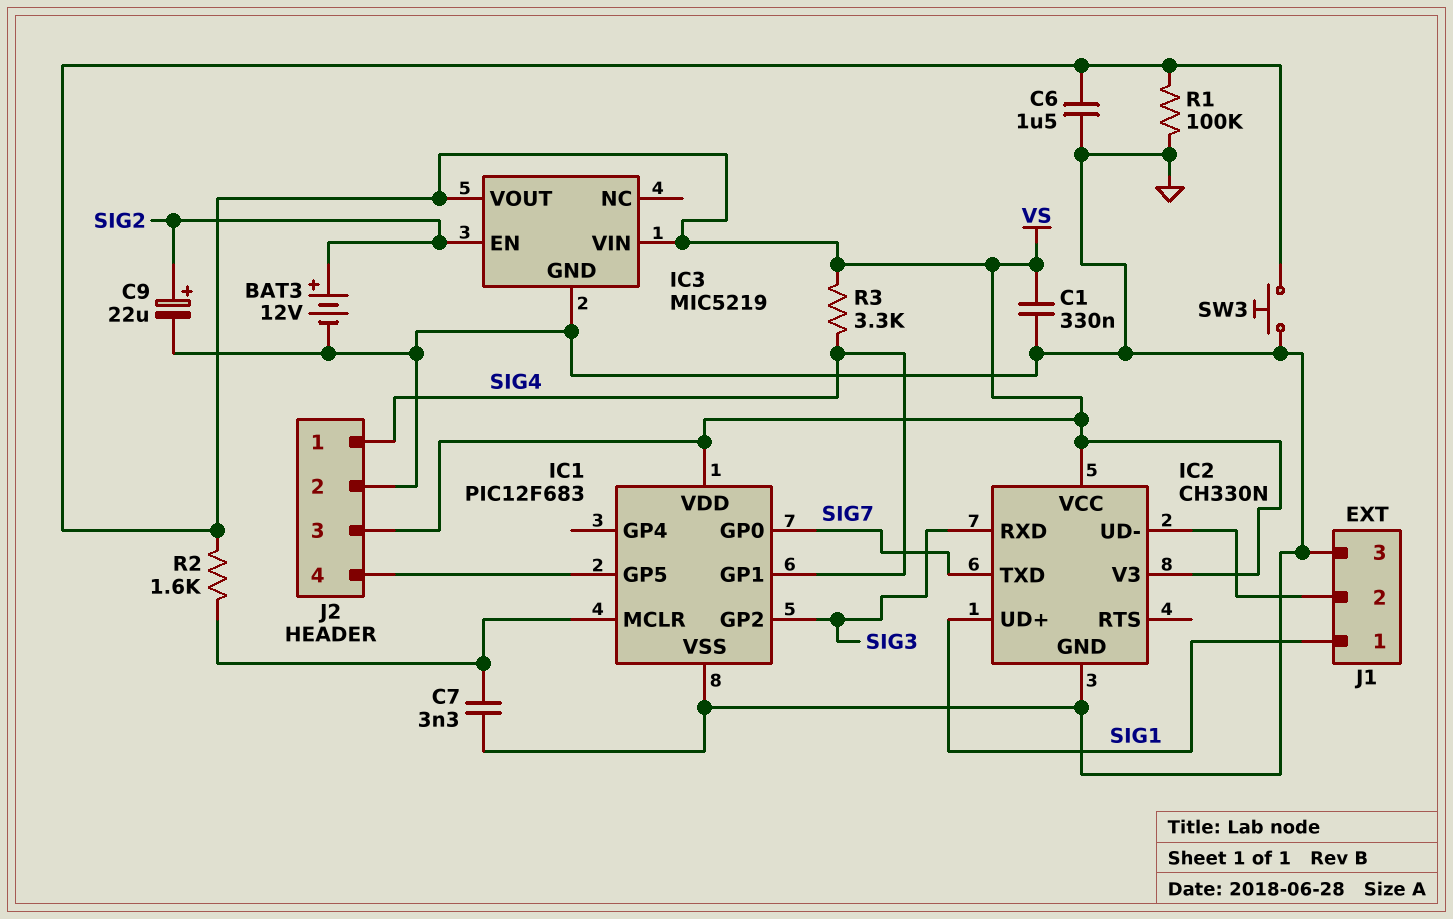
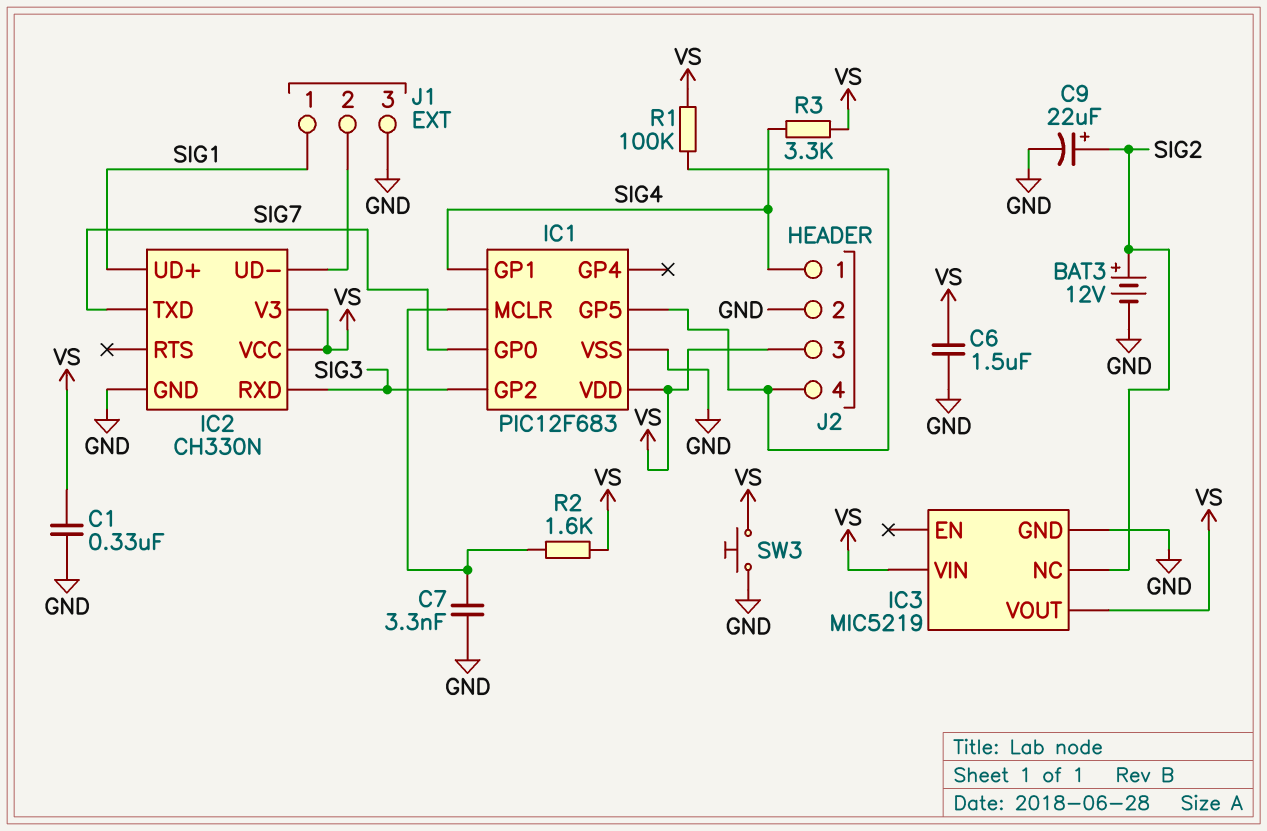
IC3 pin EN: SIG2 -> none
IC3 pin NC: none -> SIG2
R1: 100k (GND, VS) -> 100k (IC1/GP5, VS)

